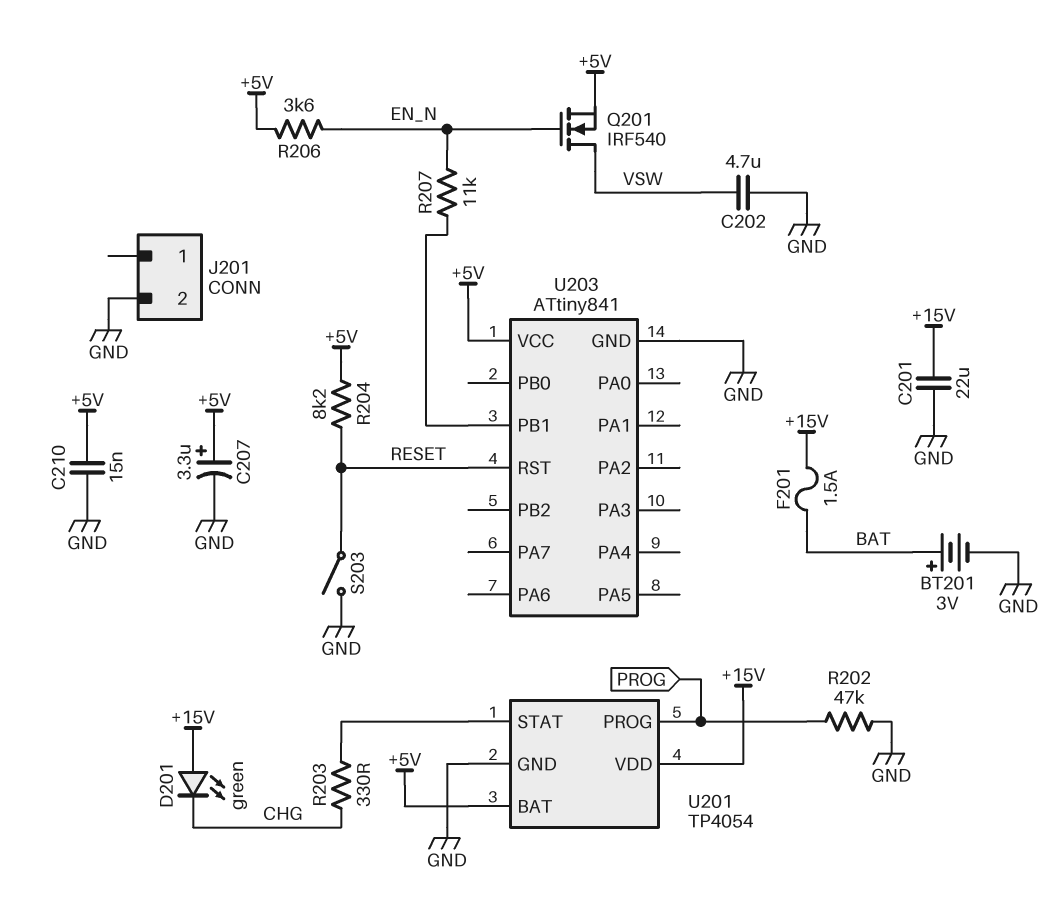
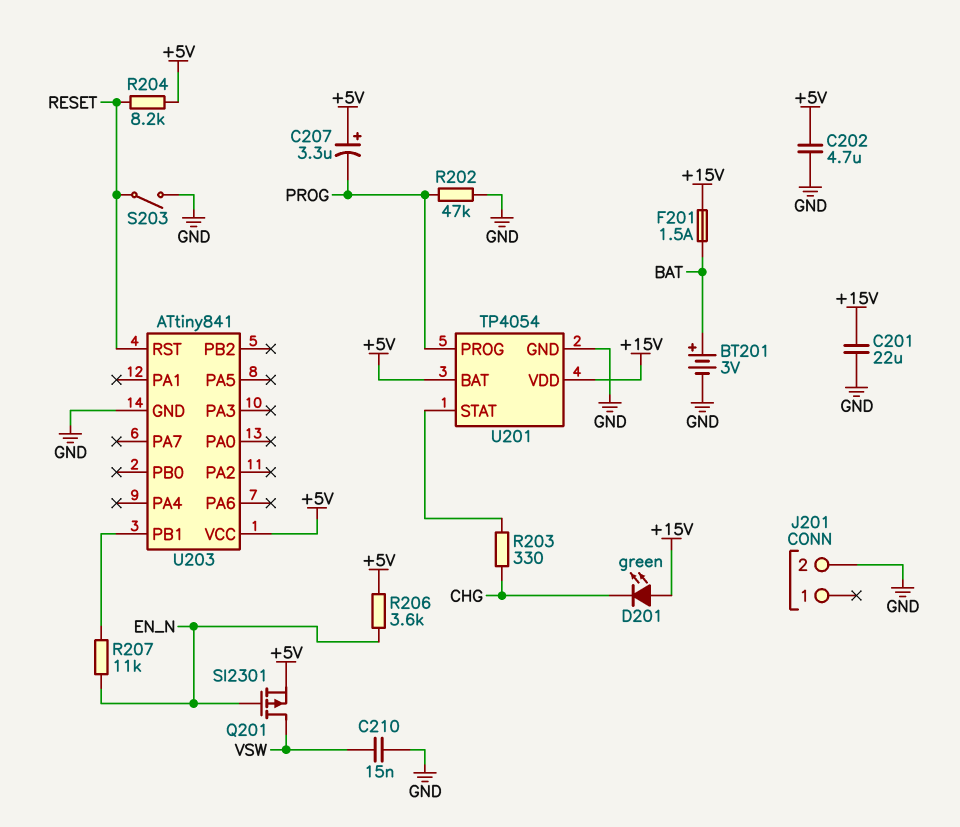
C202: 4.7uF (GND, VSW) -> 4.7uF (+5V, GND)
C207: 3.3uF (plus +5V, minus GND) -> 3.3uF (plus +5V, minus PROG)
C210: 15nF (+5V, GND) -> 15nF (GND, VSW)
Q201: NMOS IRF540 (G EN_N, D VSW, S +5V) -> PMOS SI2301 (G EN_N, D VSW, S +5V)

